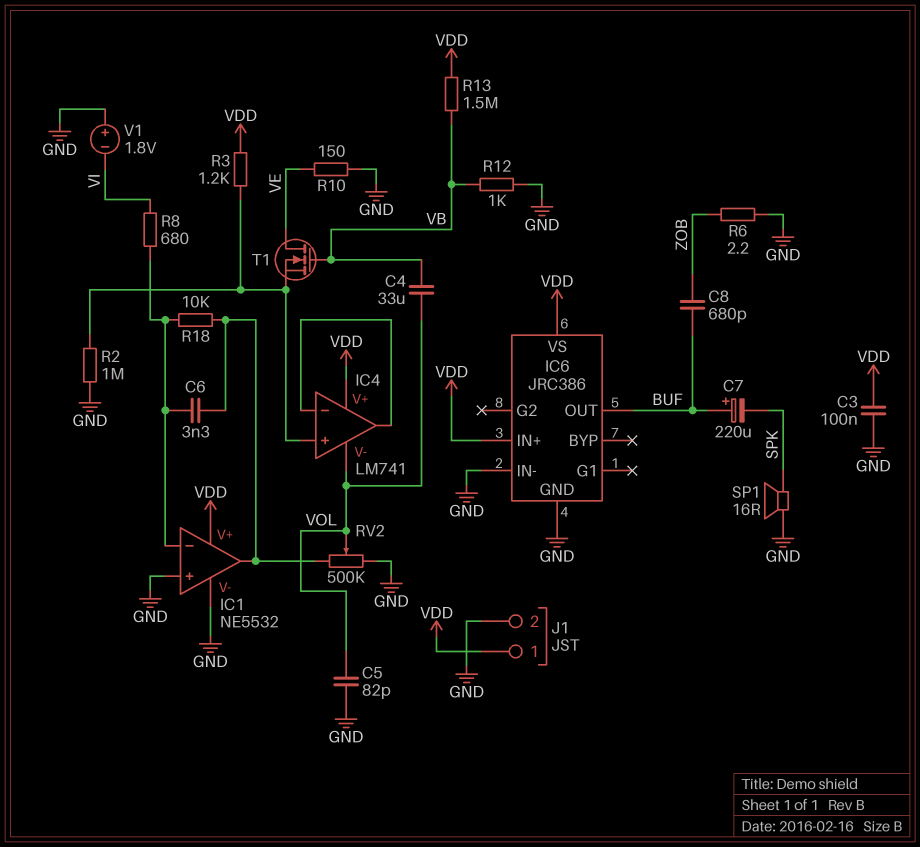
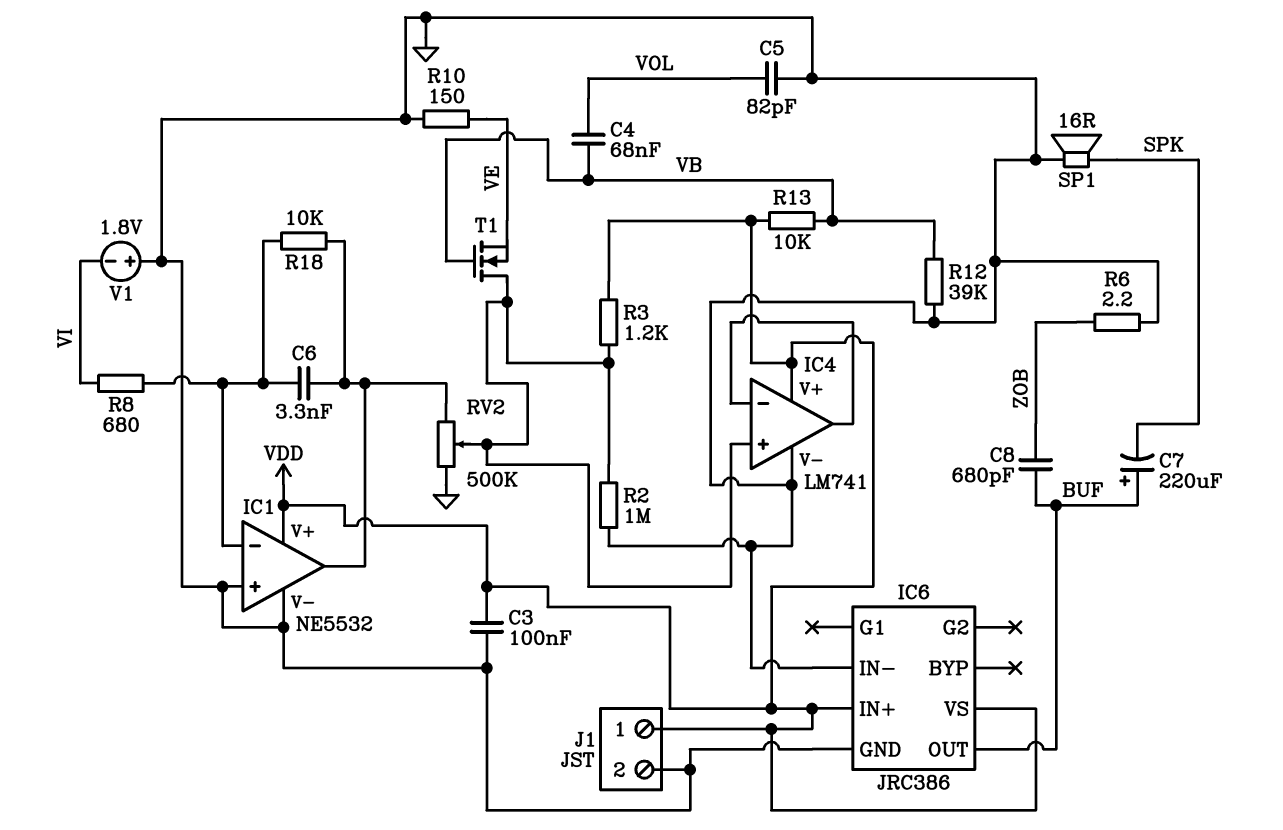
C4: 33uF (VB, VOL) -> 68nF (VB, VOL)
IC4 pin V-: VOL -> GND
R12: 1k (GND, VB) -> 39k (GND, VB)
R13: 1.5M (VB, VDD) -> 10k (VB, VDD)
RV2: 500k (GND, IC1/out, wiper VOL) -> 500k (GND, IC1/out, wiper IC4/in+)
T1: NMOS (G VB, D VE, S IC4/in+) -> NMOS (G VB, D IC4/in+, S VE)

